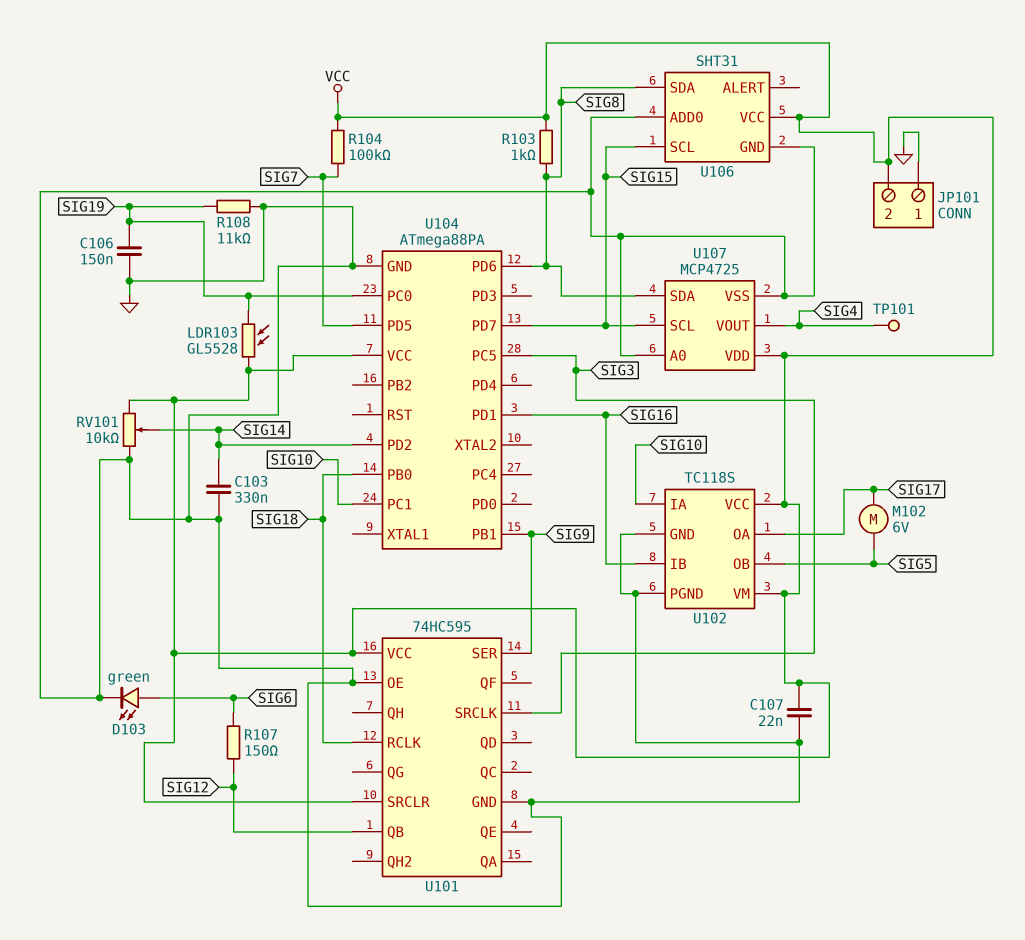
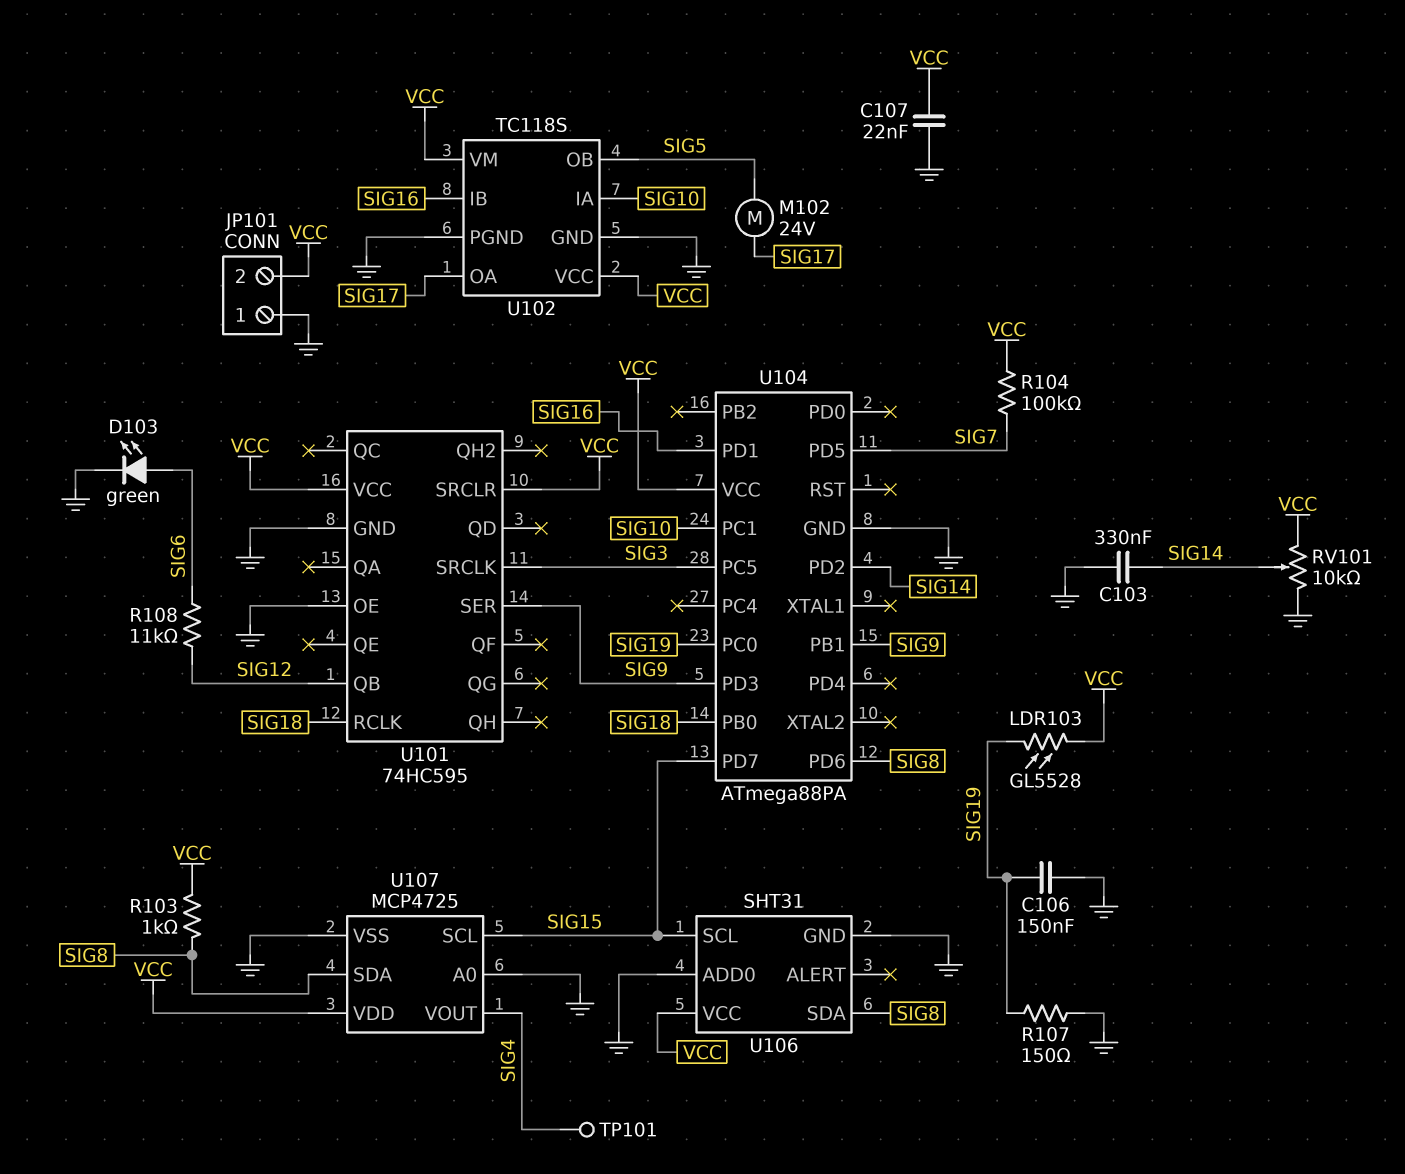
M102: motor 6V (SIG5, SIG17) -> motor 24V (SIG5, SIG17)
R107: 150 (SIG6, SIG12) -> 150 (GND, SIG19)
R108: 11k (GND, SIG19) -> 11k (SIG6, SIG12)
U104 pin PD3: none -> SIG9

